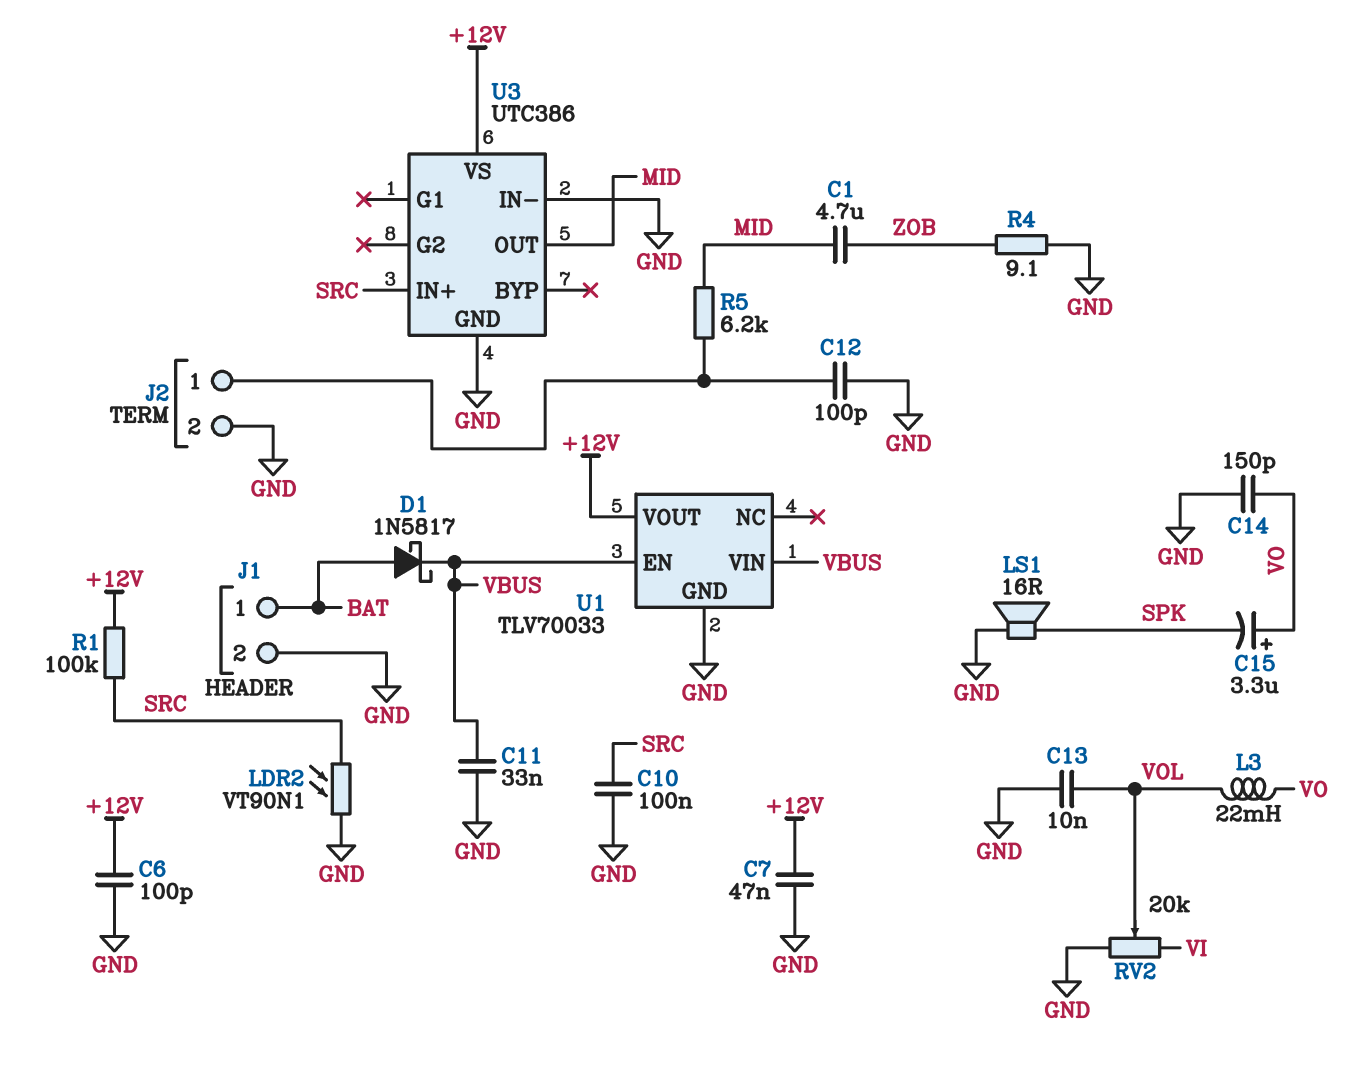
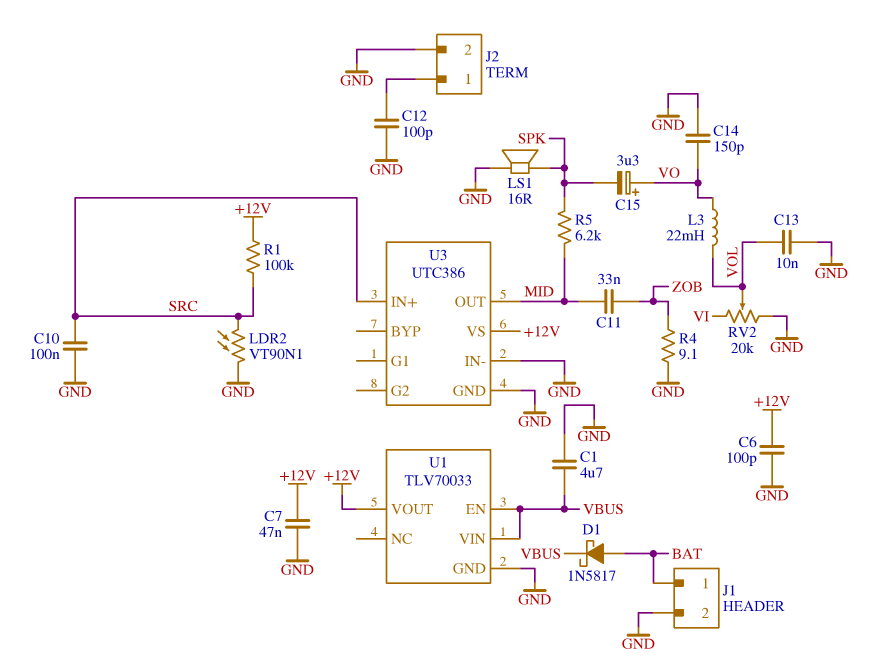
C1: 4.7uF (MID, ZOB) -> 4.7uF (GND, VBUS)
C11: 33nF (GND, VBUS) -> 33nF (MID, ZOB)
R5: 6.2k (J2/1, MID) -> 6.2k (MID, SPK)

